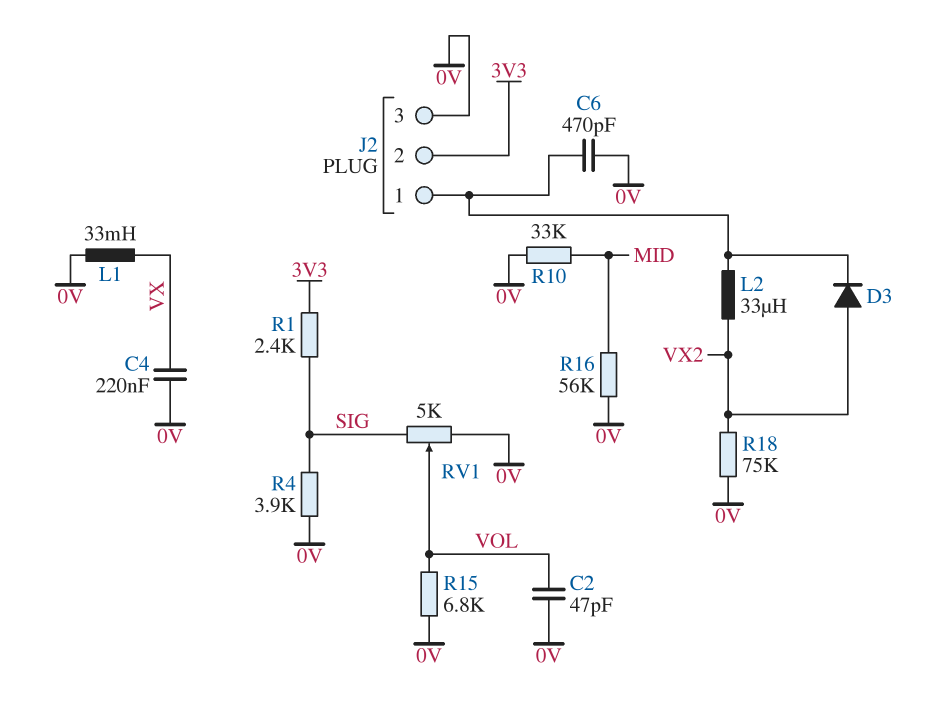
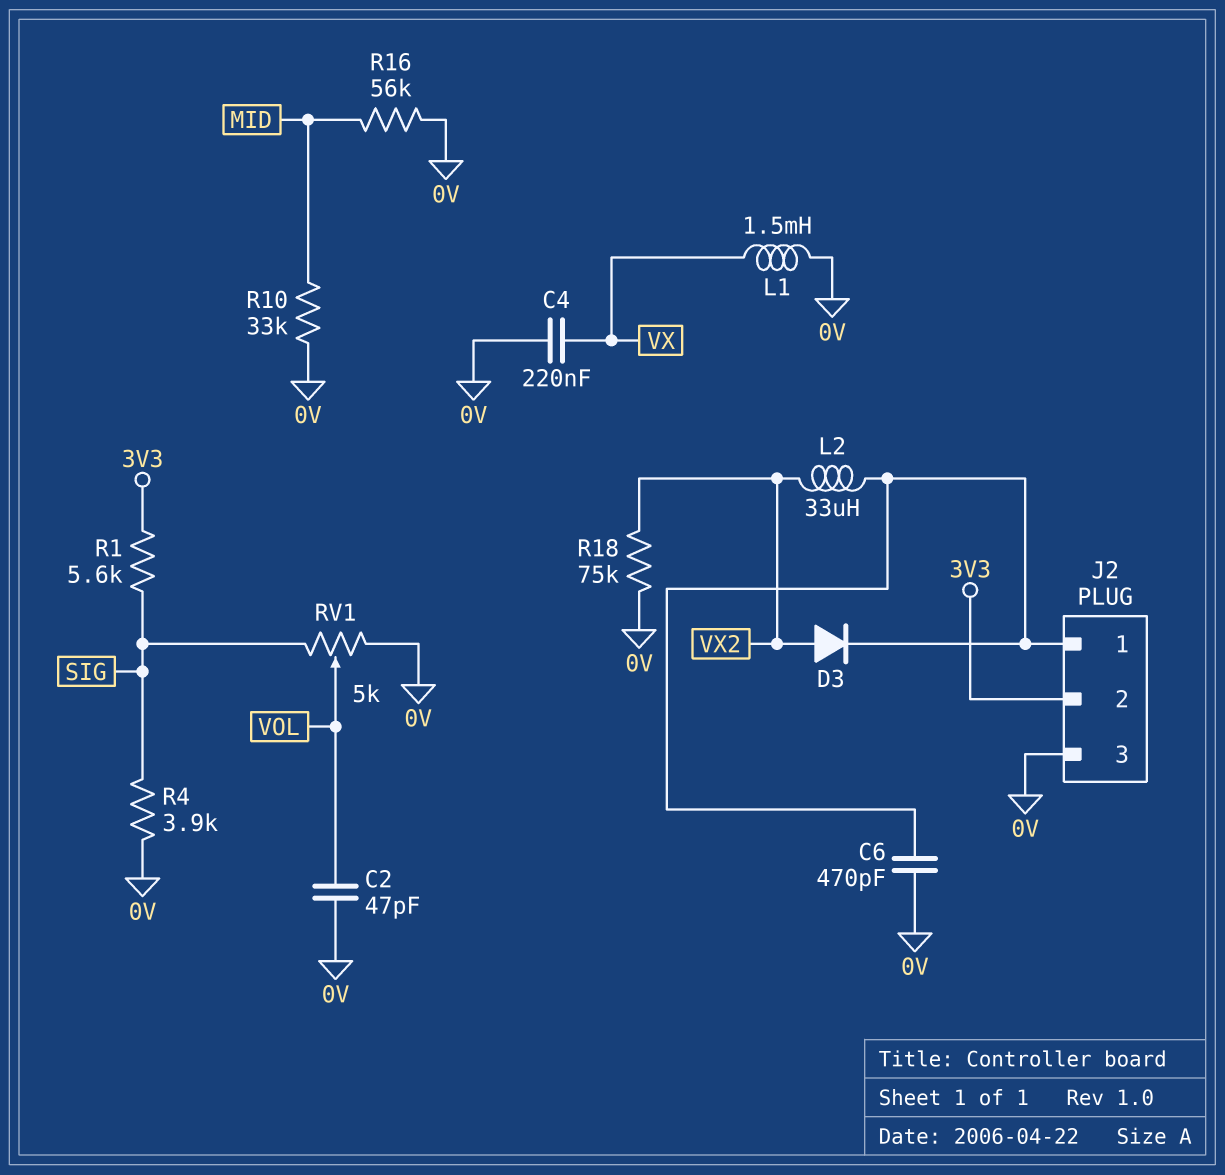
L1: 33mH (0V, VX) -> 1.5mH (0V, VX)
R1: 2.4k (3V3, SIG) -> 5.6k (3V3, SIG)
R15: 6.8k (0V, VOL) -> none

